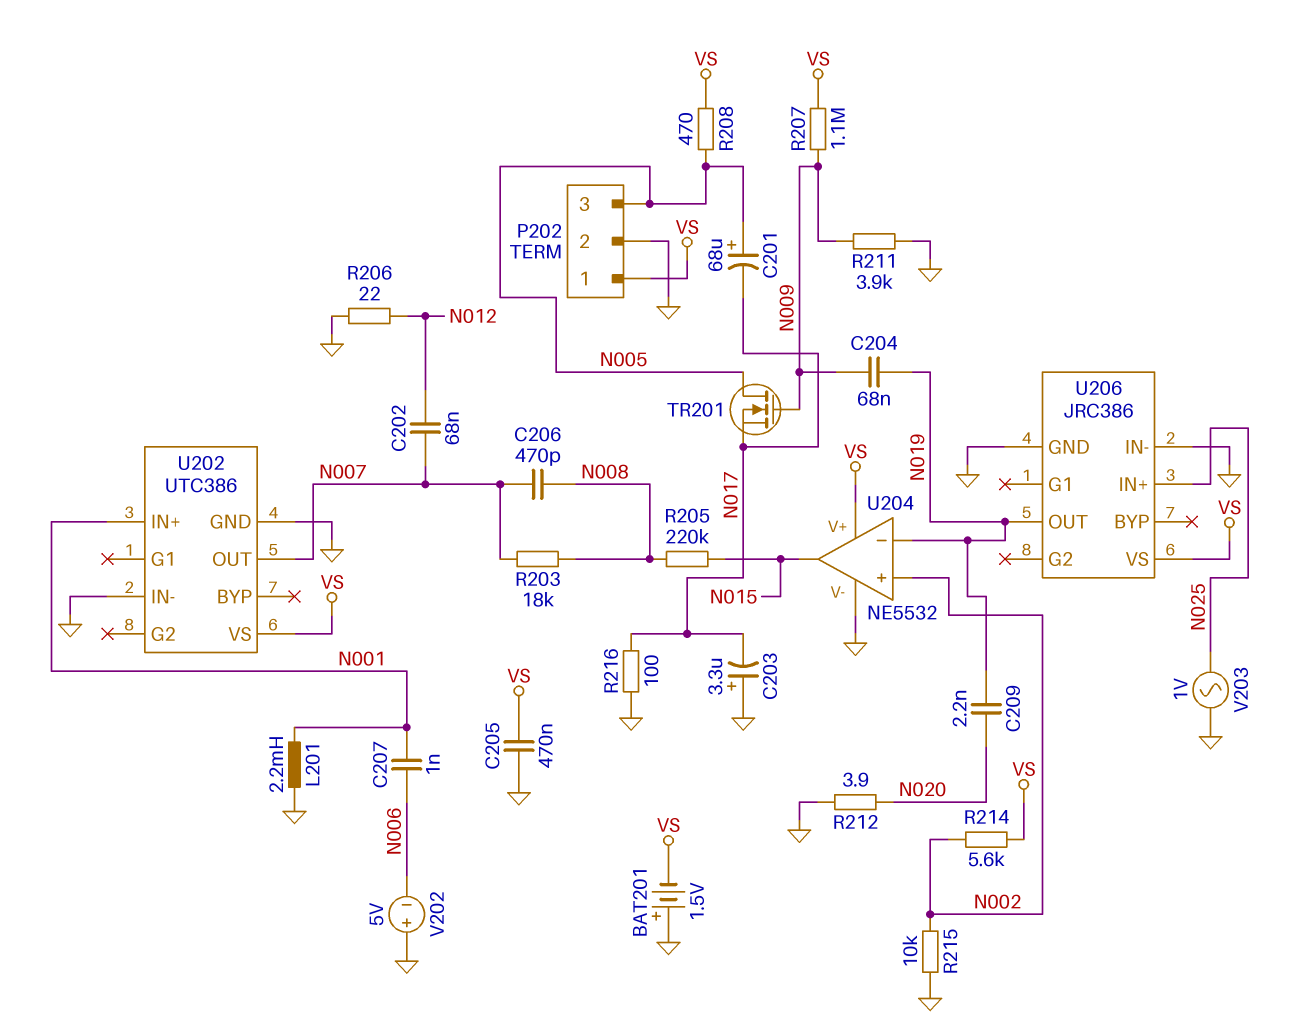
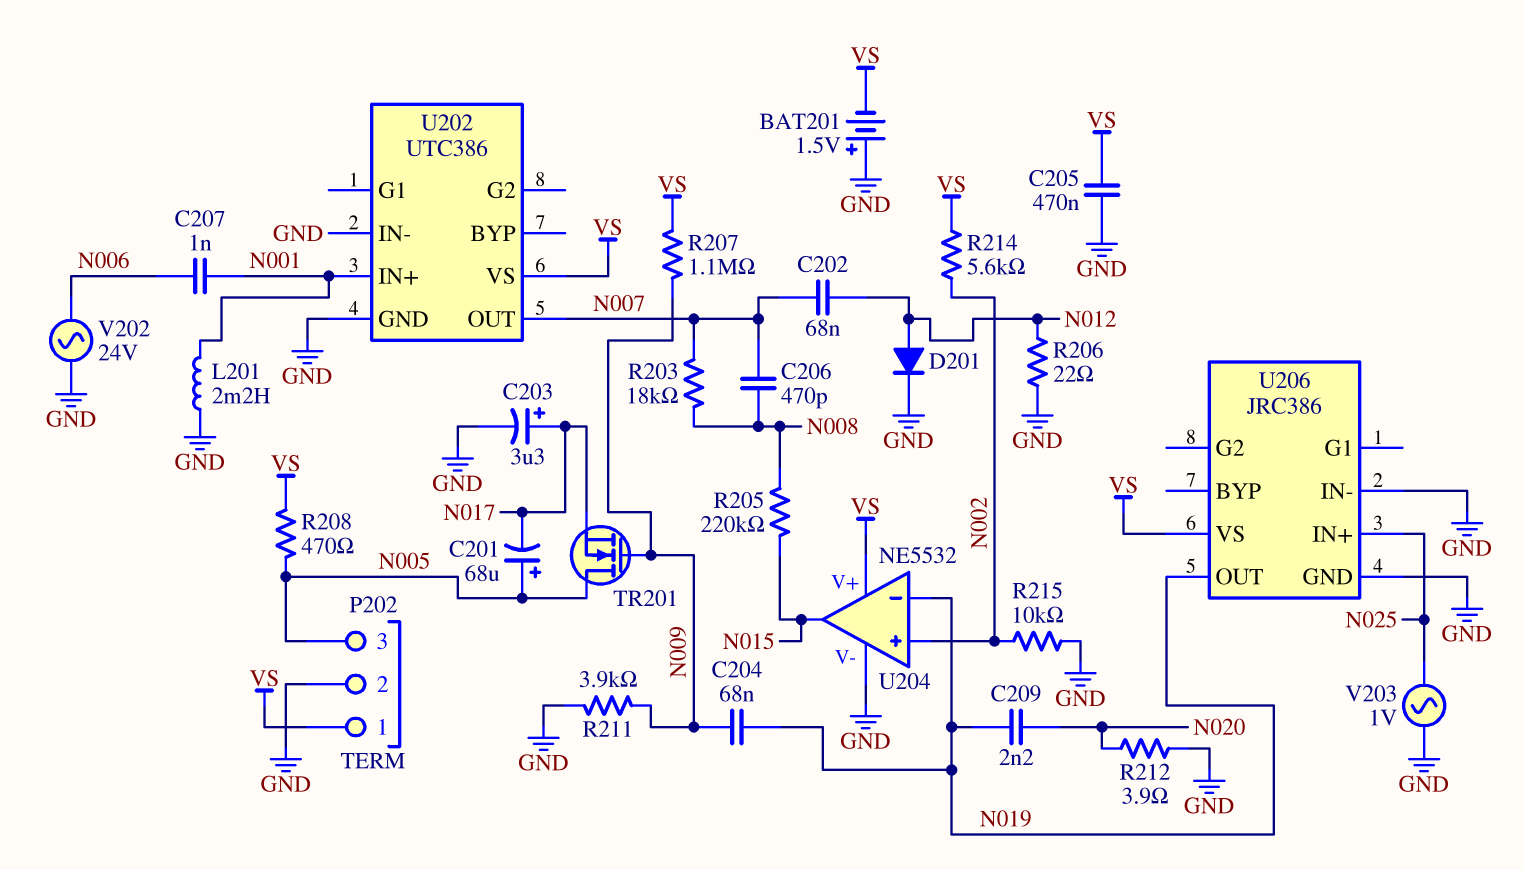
C203: 3.3uF (plus GND, minus N017) -> 3.3uF (plus N017, minus GND)
D201: none -> diode (A N012, K GND)
R216: 100 (GND, N017) -> none
V202: 5V (plus GND, minus N006) -> AC 24V (GND, N006)

